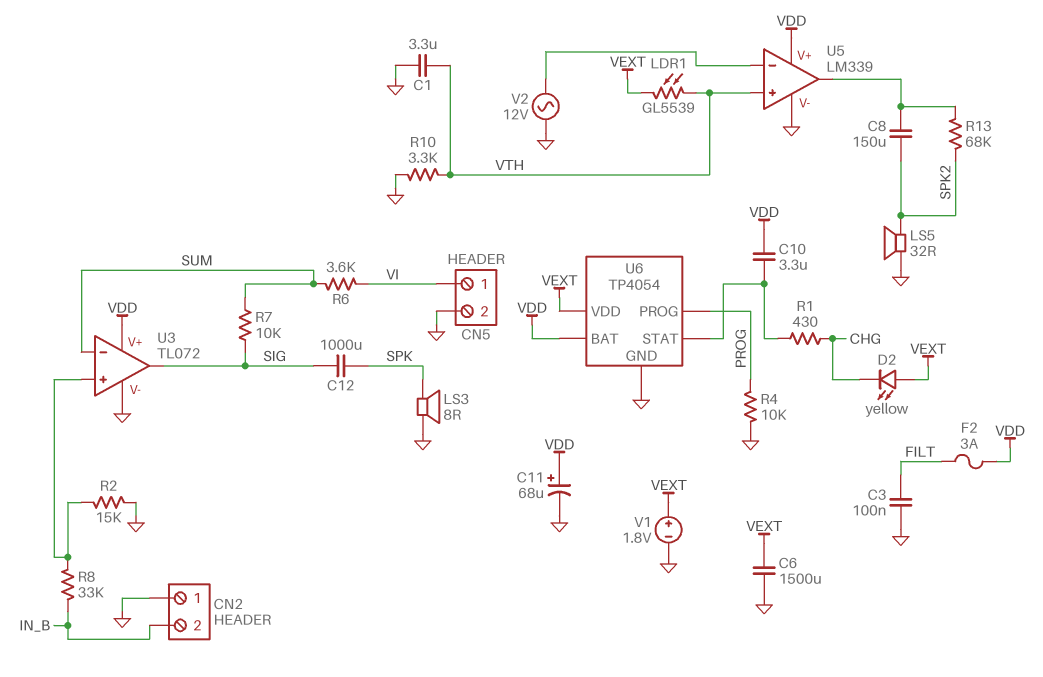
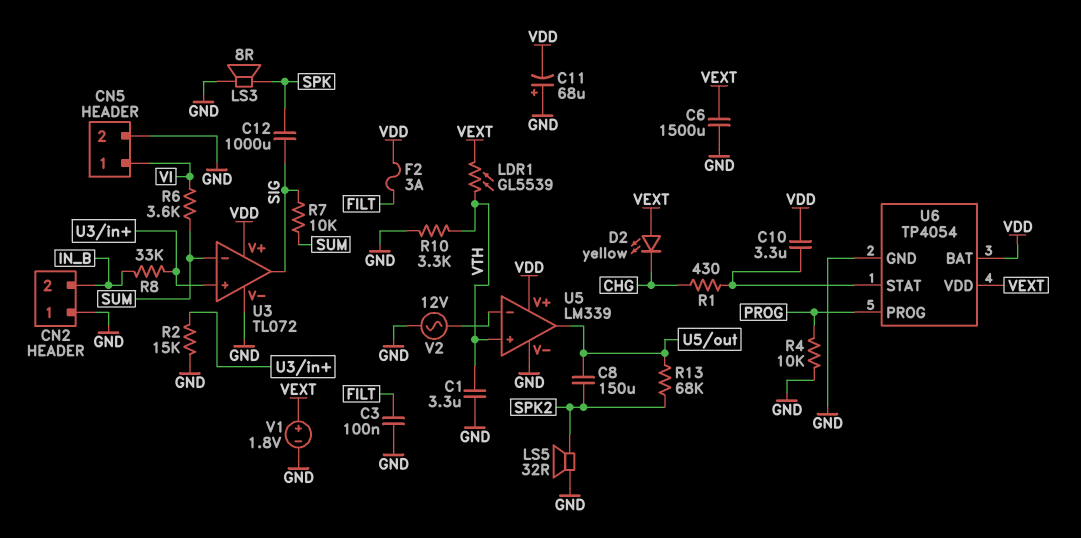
C11: 68uF (plus VDD, minus GND) -> 68uF (plus GND, minus VDD)

